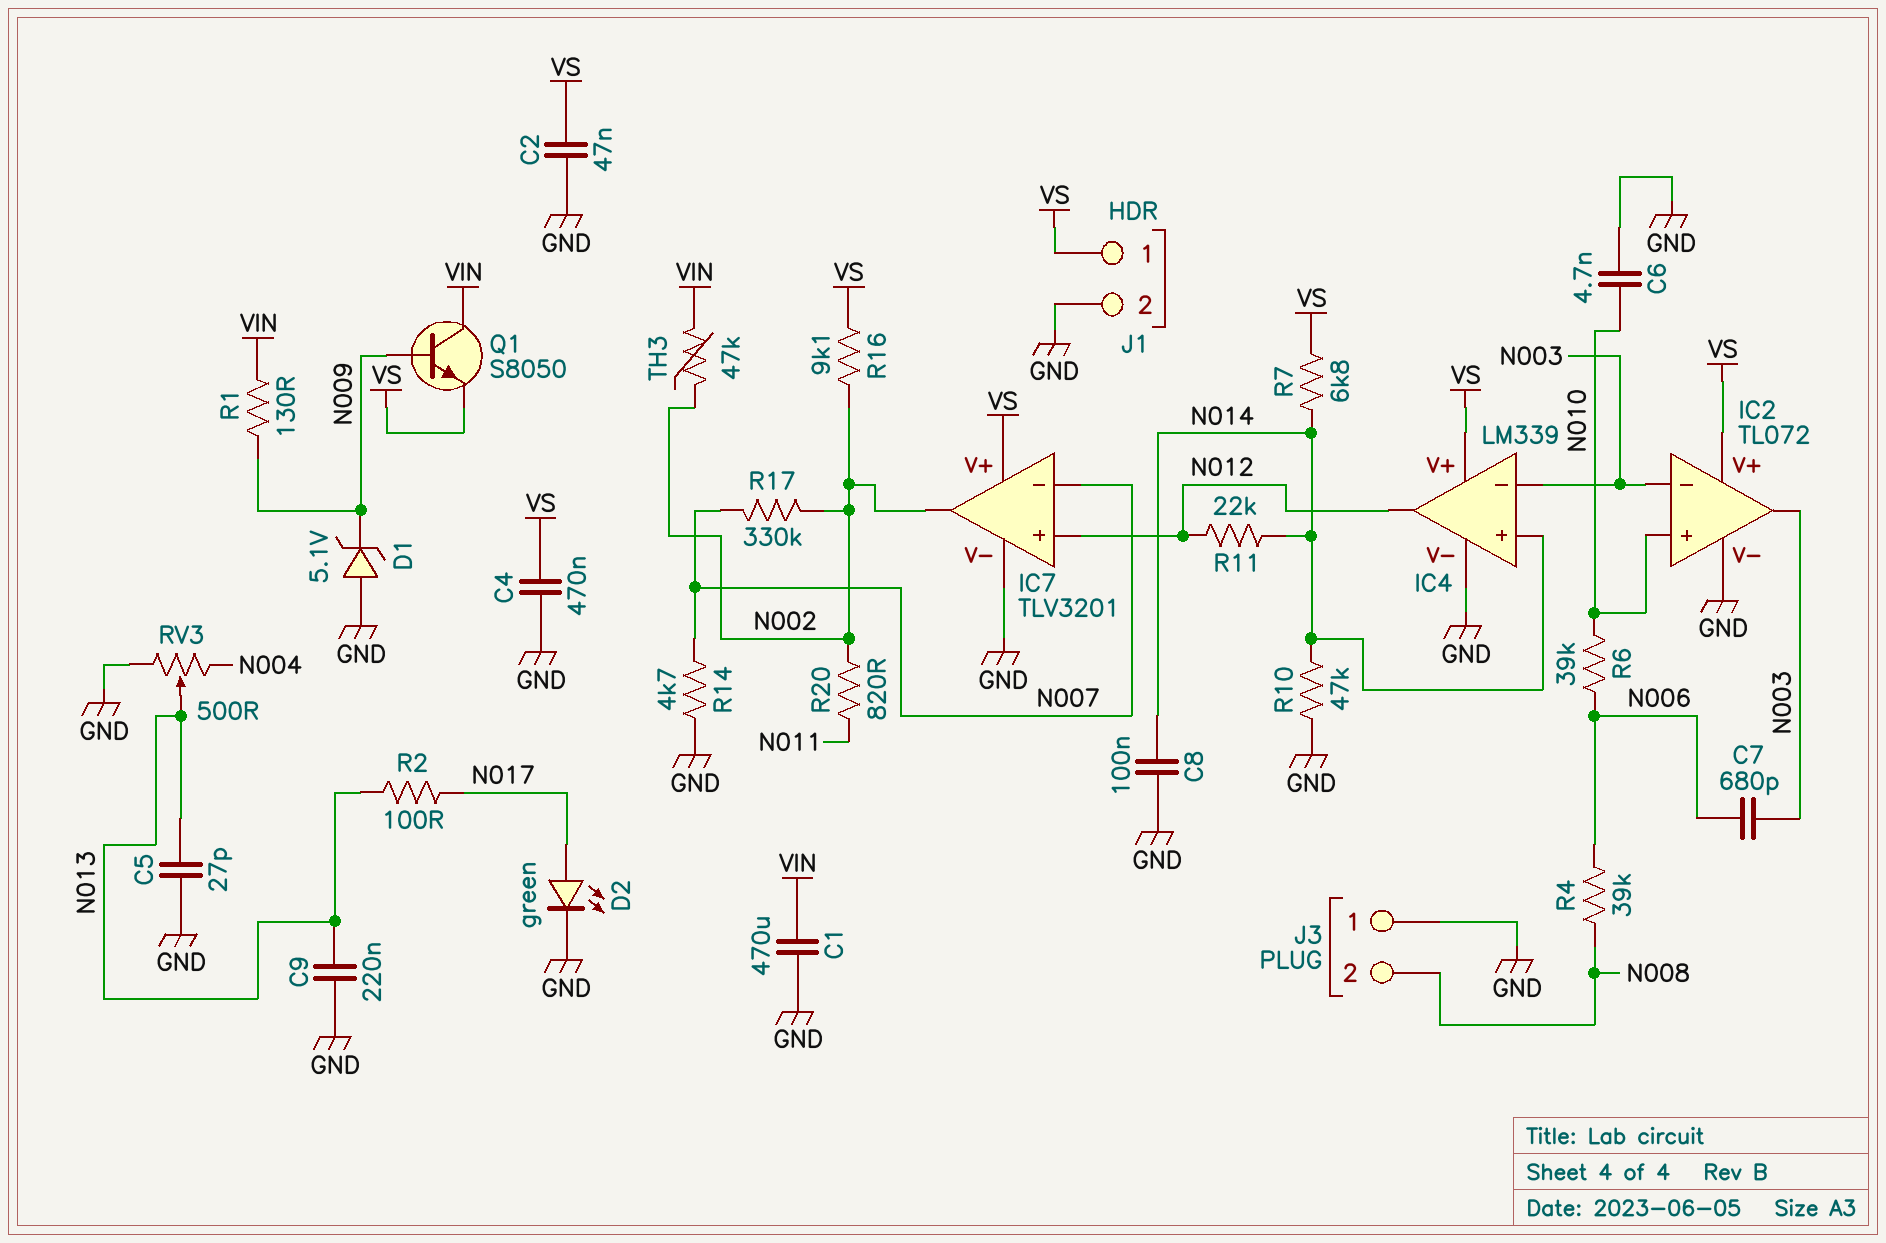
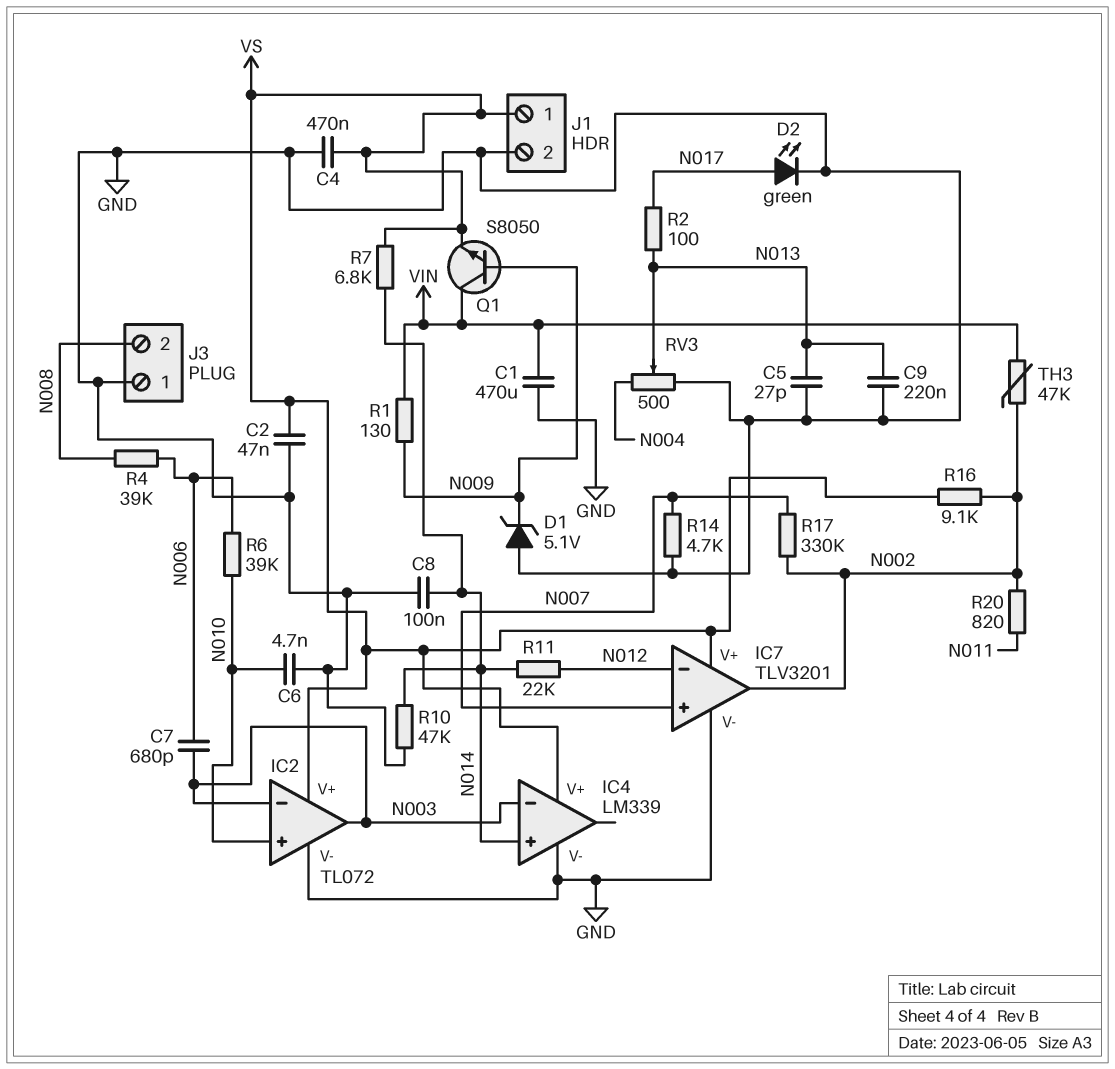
IC4 pin out: N012 -> none
IC7 pin in+: N012 -> N007
IC7 pin in-: N007 -> N012

